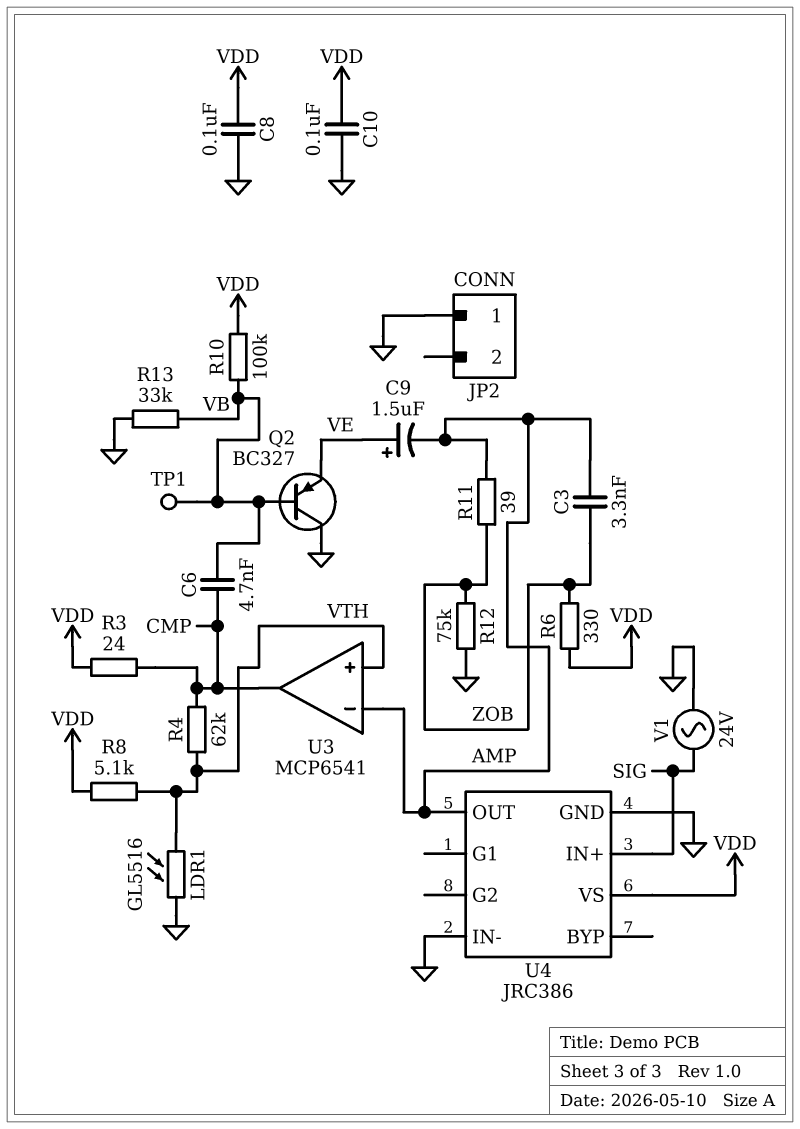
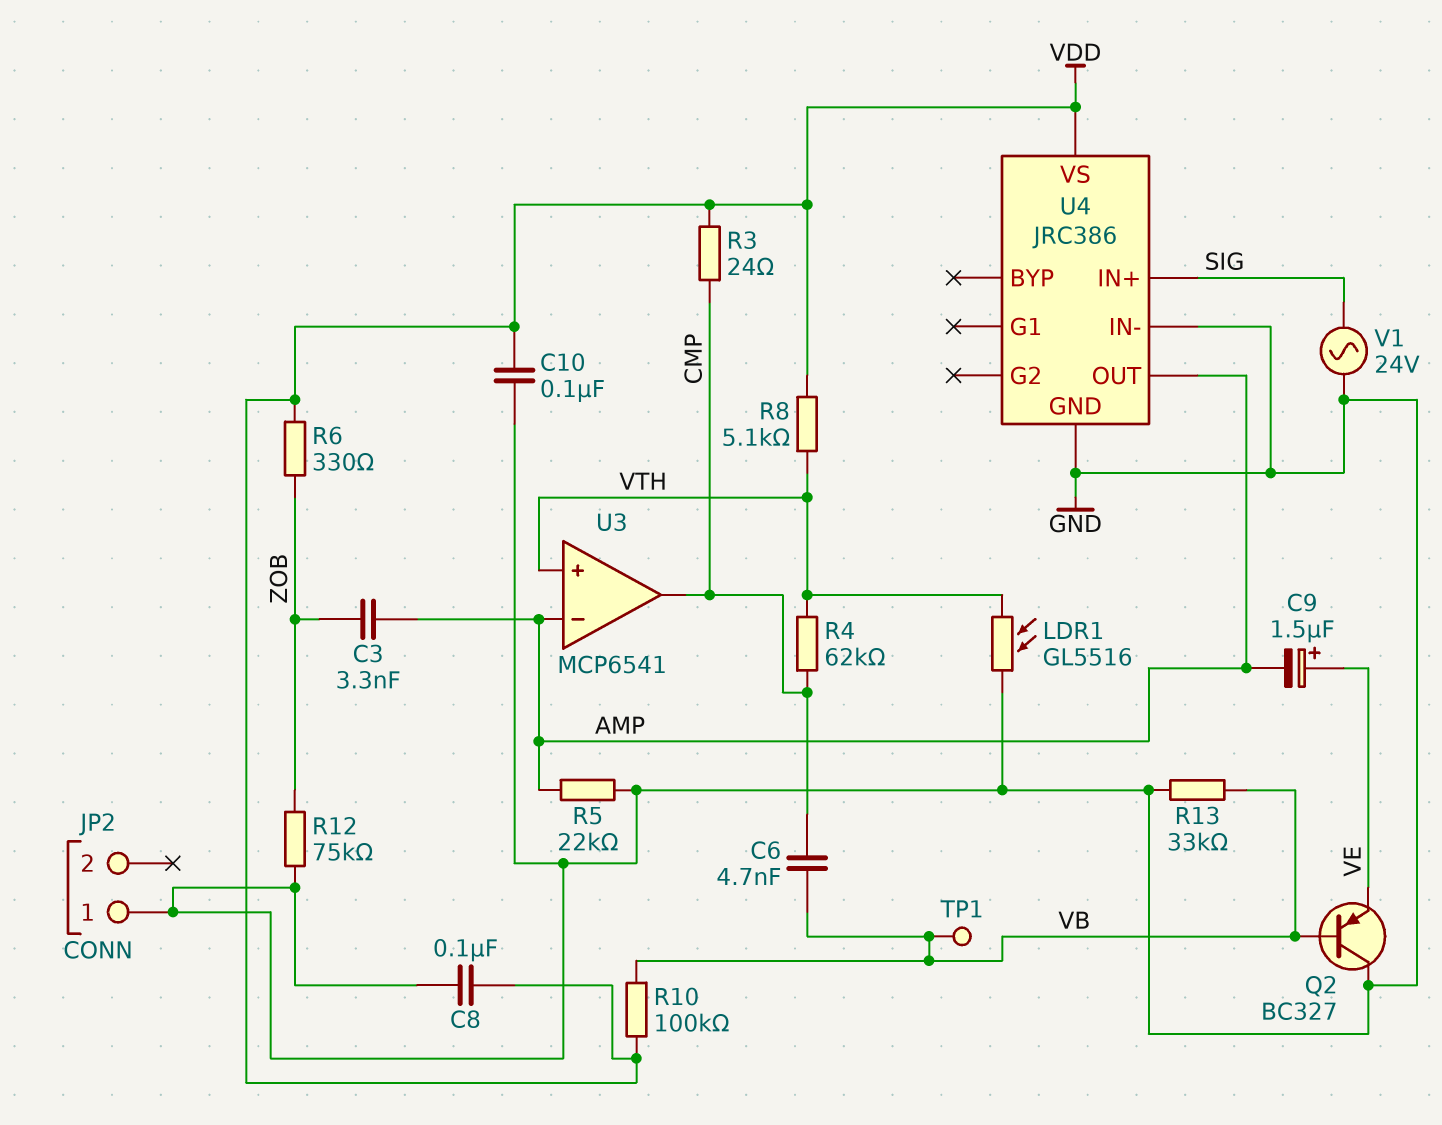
R5: none -> 22k (AMP, GND)
R11: 39 (AMP, ZOB) -> none

